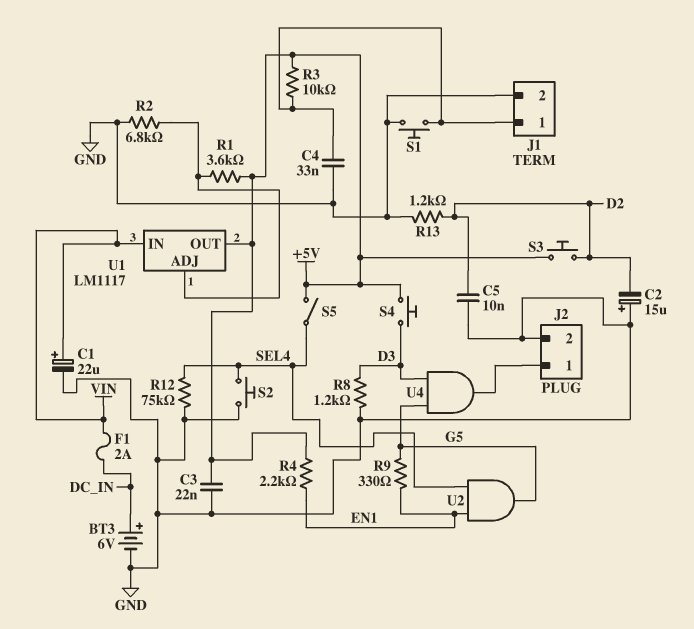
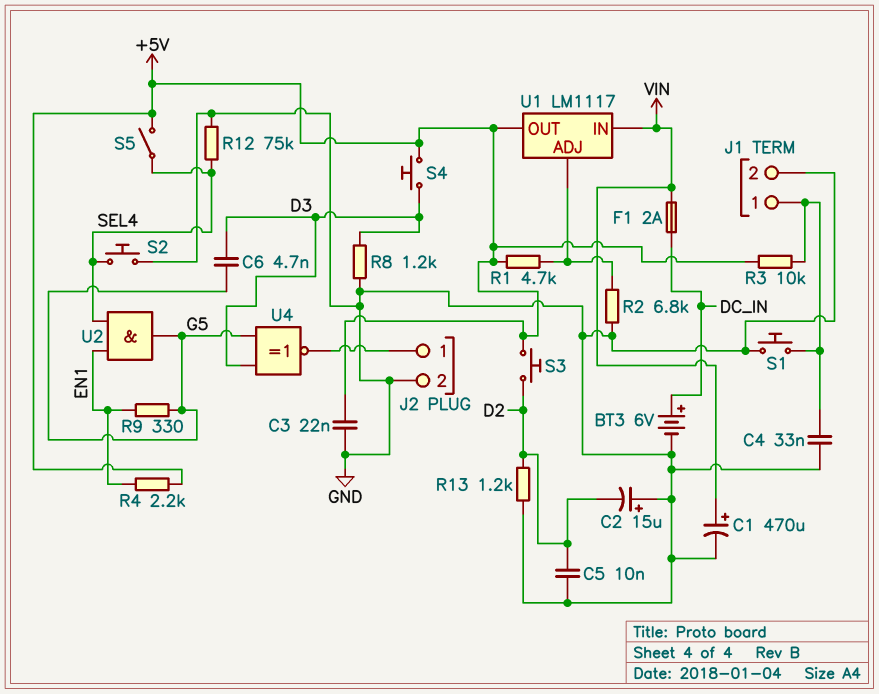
C1: 22uF (plus VIN, minus GND) -> 470uF (plus VIN, minus GND)
C6: none -> 4.7nF (D3, G5)
R1: 3.6k (+5V, U1/ADJ) -> 4.7k (+5V, U1/ADJ)
U4: AND (in D3, in G5, out J2/1) -> XNOR (in D3, in G5, out J2/1)

